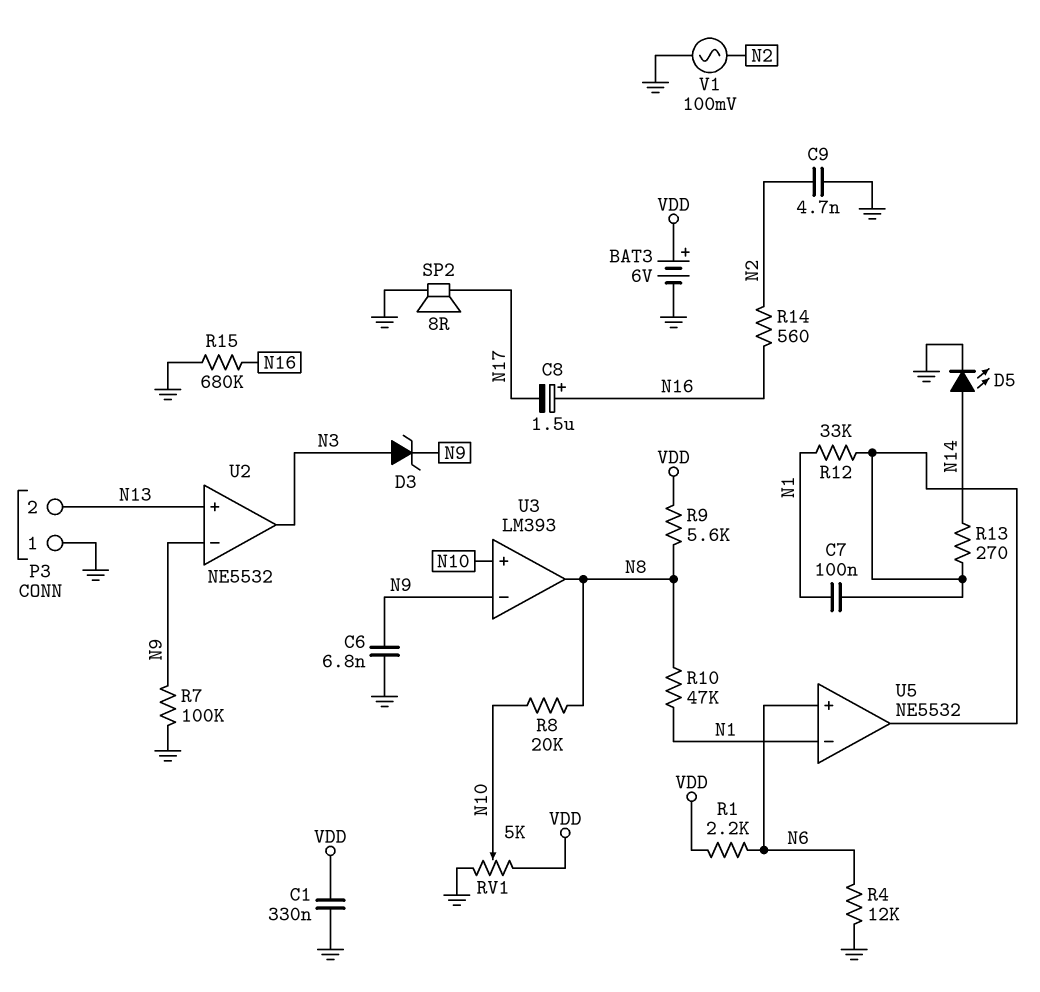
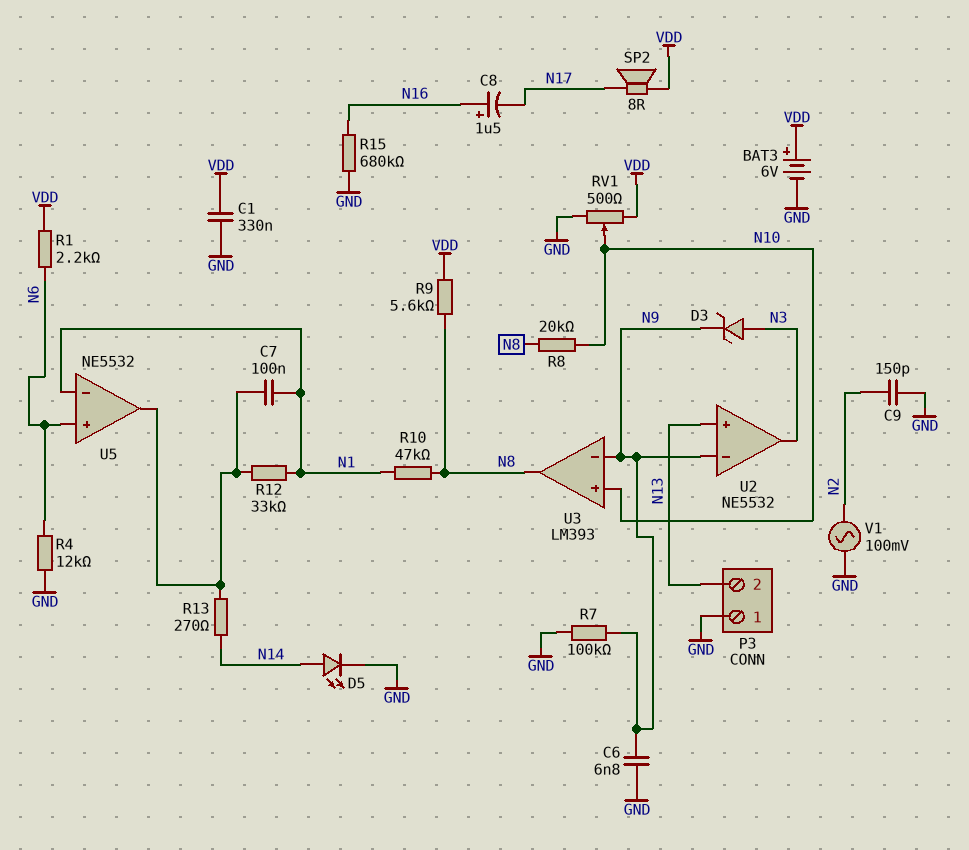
C9: 4.7nF (GND, N2) -> 150pF (GND, N2)
R14: 560 (N2, N16) -> none
RV1: 5k (GND, VDD, wiper N10) -> 500 (GND, VDD, wiper N10)
SP2: speaker 8R (GND, N17) -> speaker 8R (N17, VDD)

